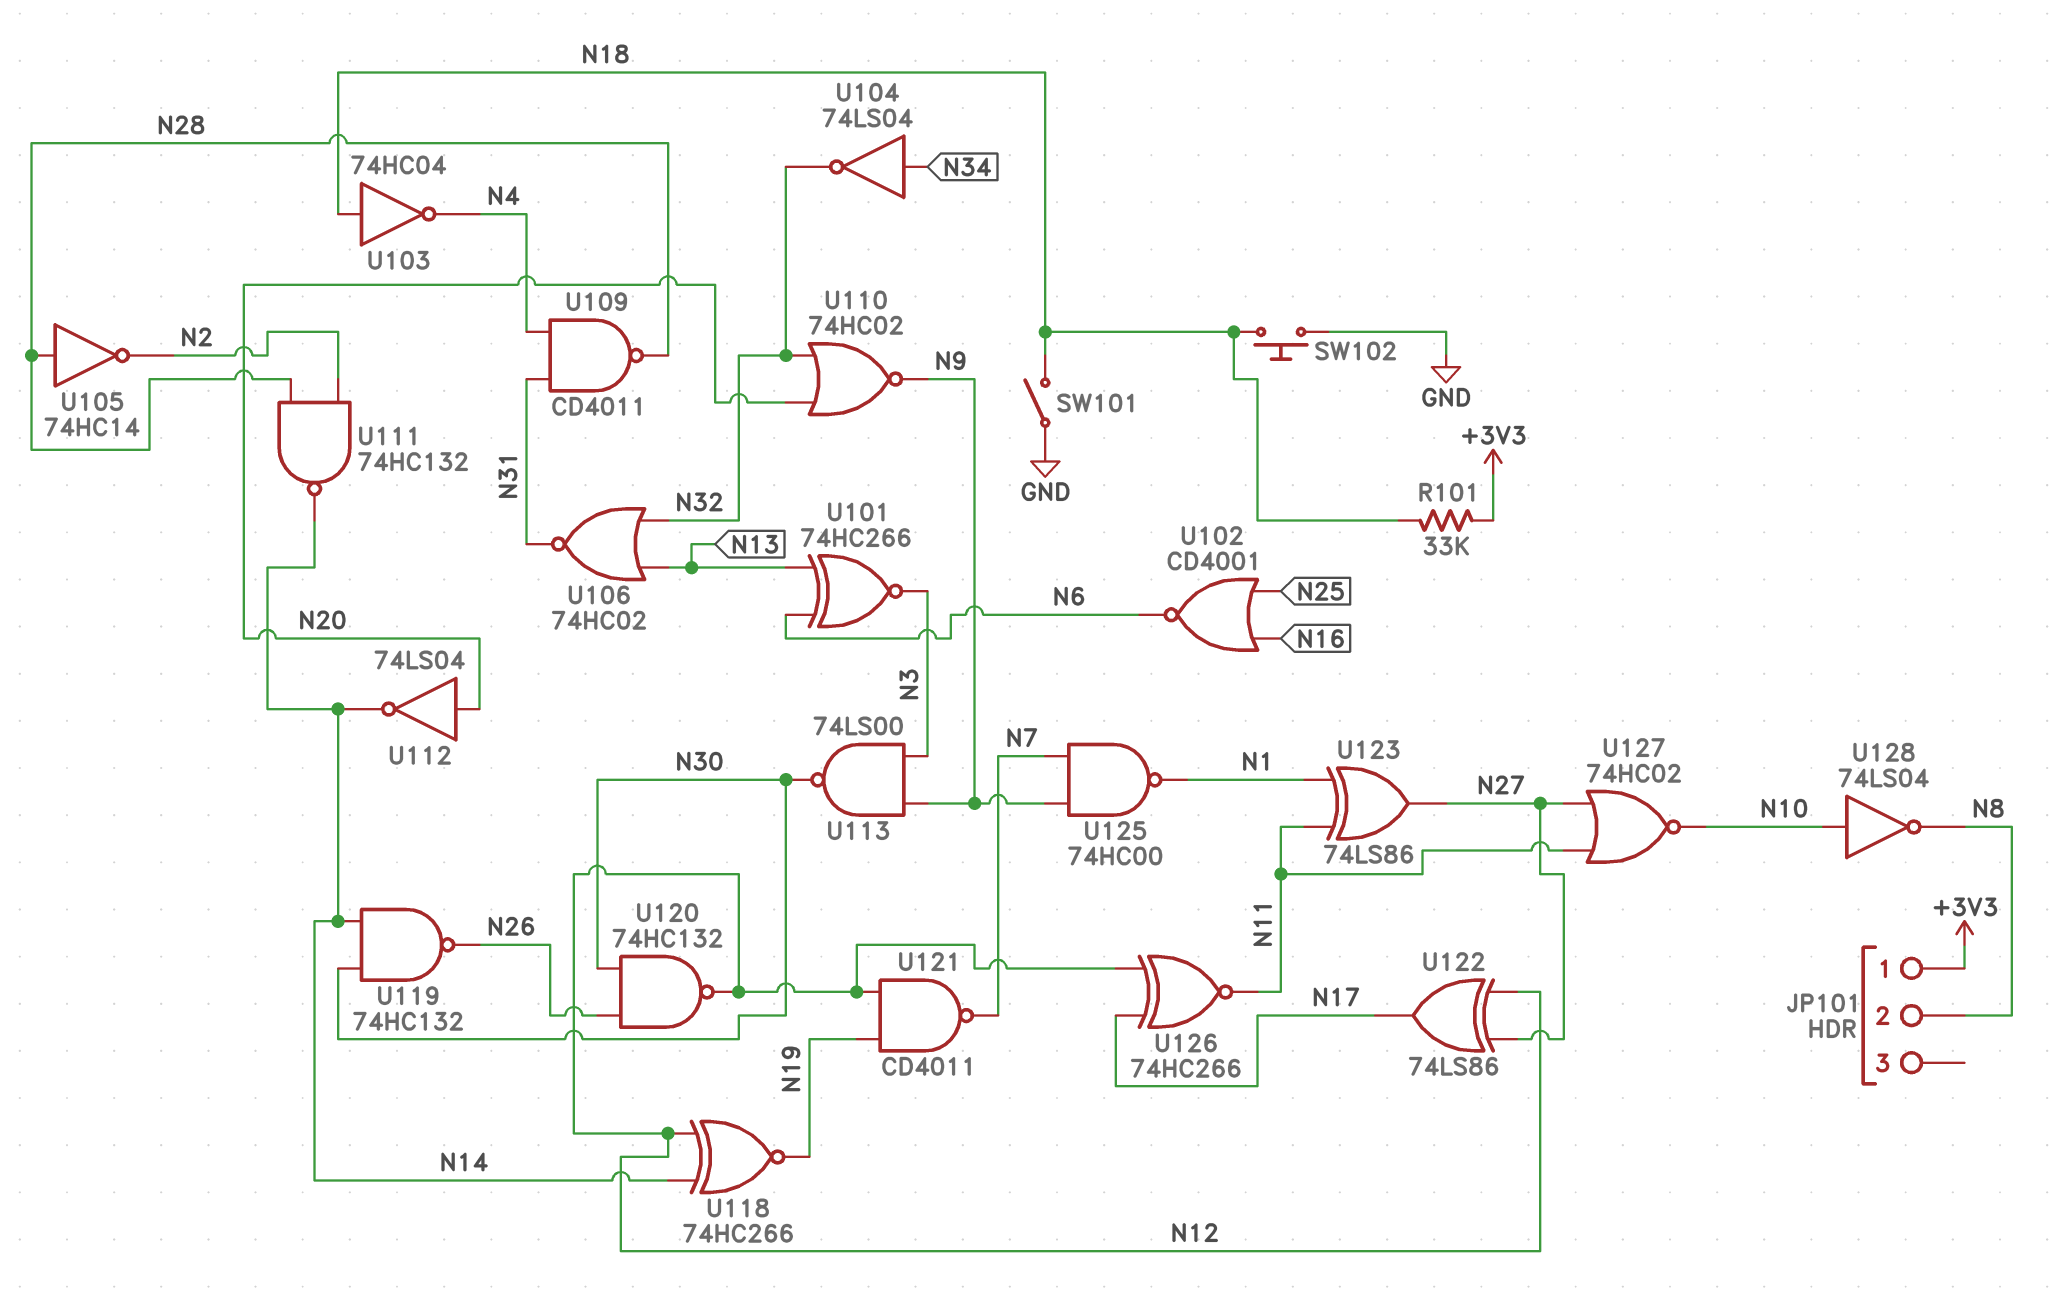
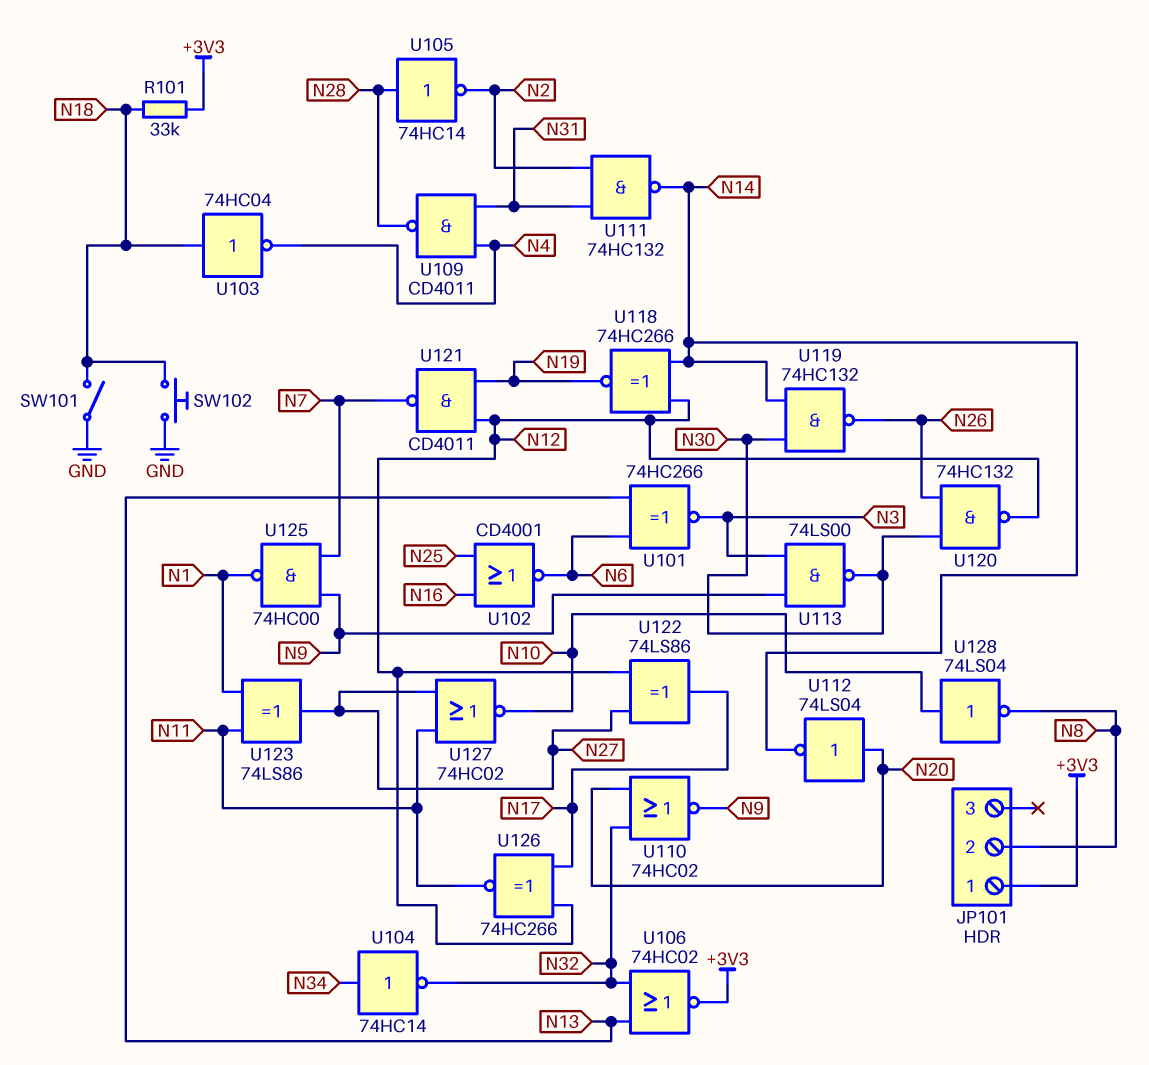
U104: NOT 74LS04 (in N34, out N32) -> NOT 74HC14 (in N34, out N32)
U106: NOR 74HC02 (in N13, in N32, out N31) -> NOR 74HC02 (in N13, in N32, out +3V3)
U111: NAND 74HC132 (in N2, in N28, out N14) -> NAND 74HC132 (in N2, in N31, out N14)

